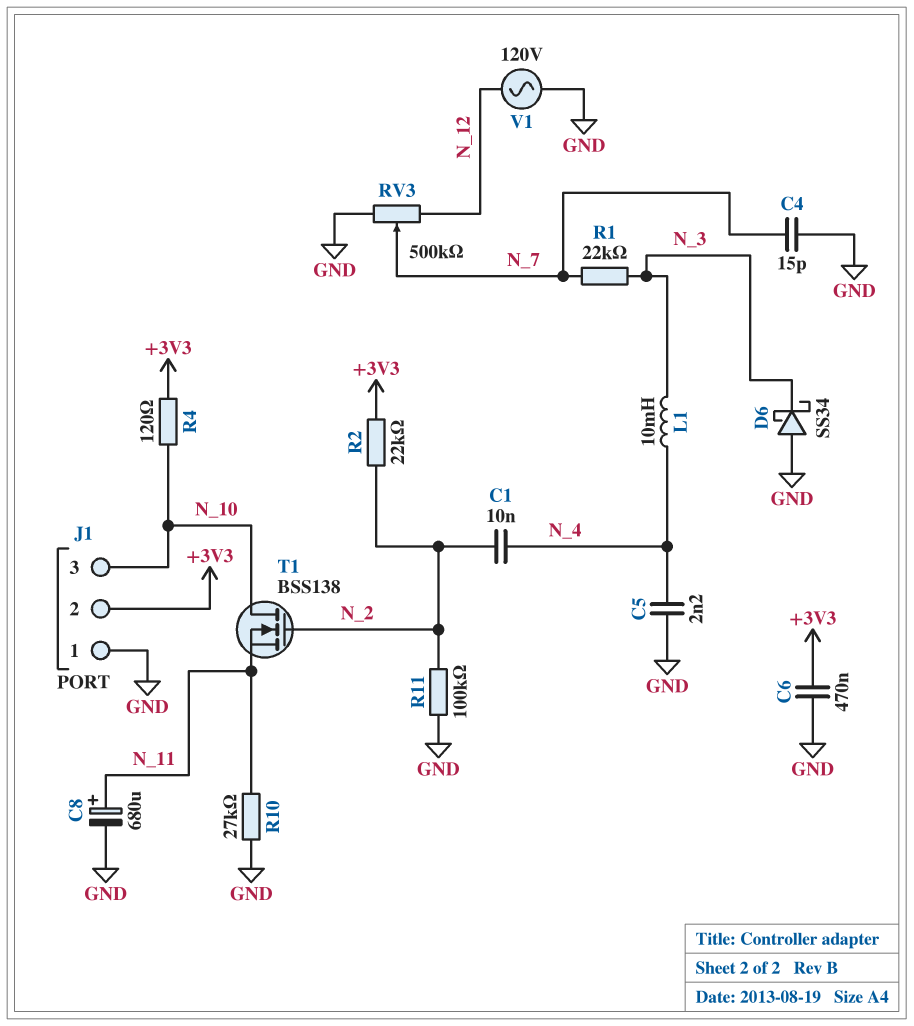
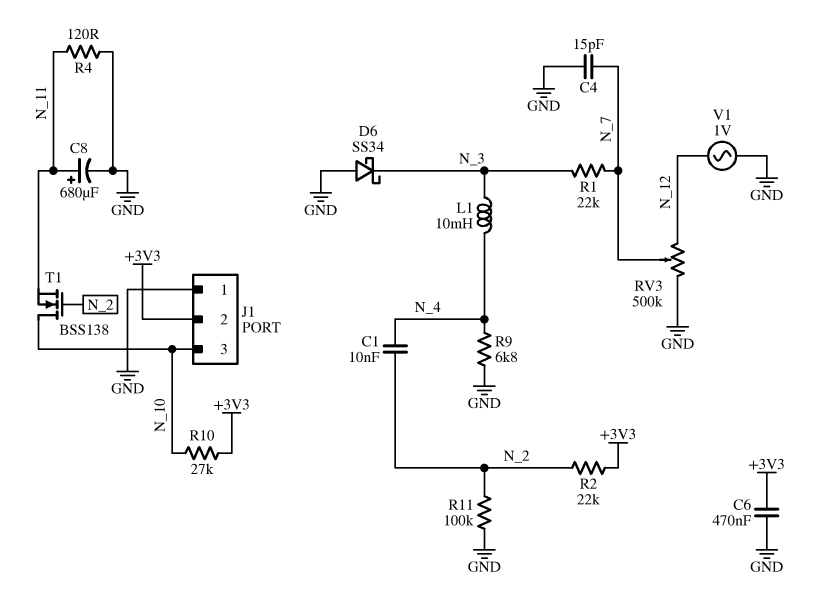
C5: 2.2nF (GND, N_4) -> none
R4: 120 (+3V3, N_10) -> 120 (GND, N_11)
R9: none -> 6.8k (GND, N_4)
R10: 27k (GND, N_11) -> 27k (+3V3, N_10)
V1: AC 120V (GND, N_12) -> AC 1V (GND, N_12)

